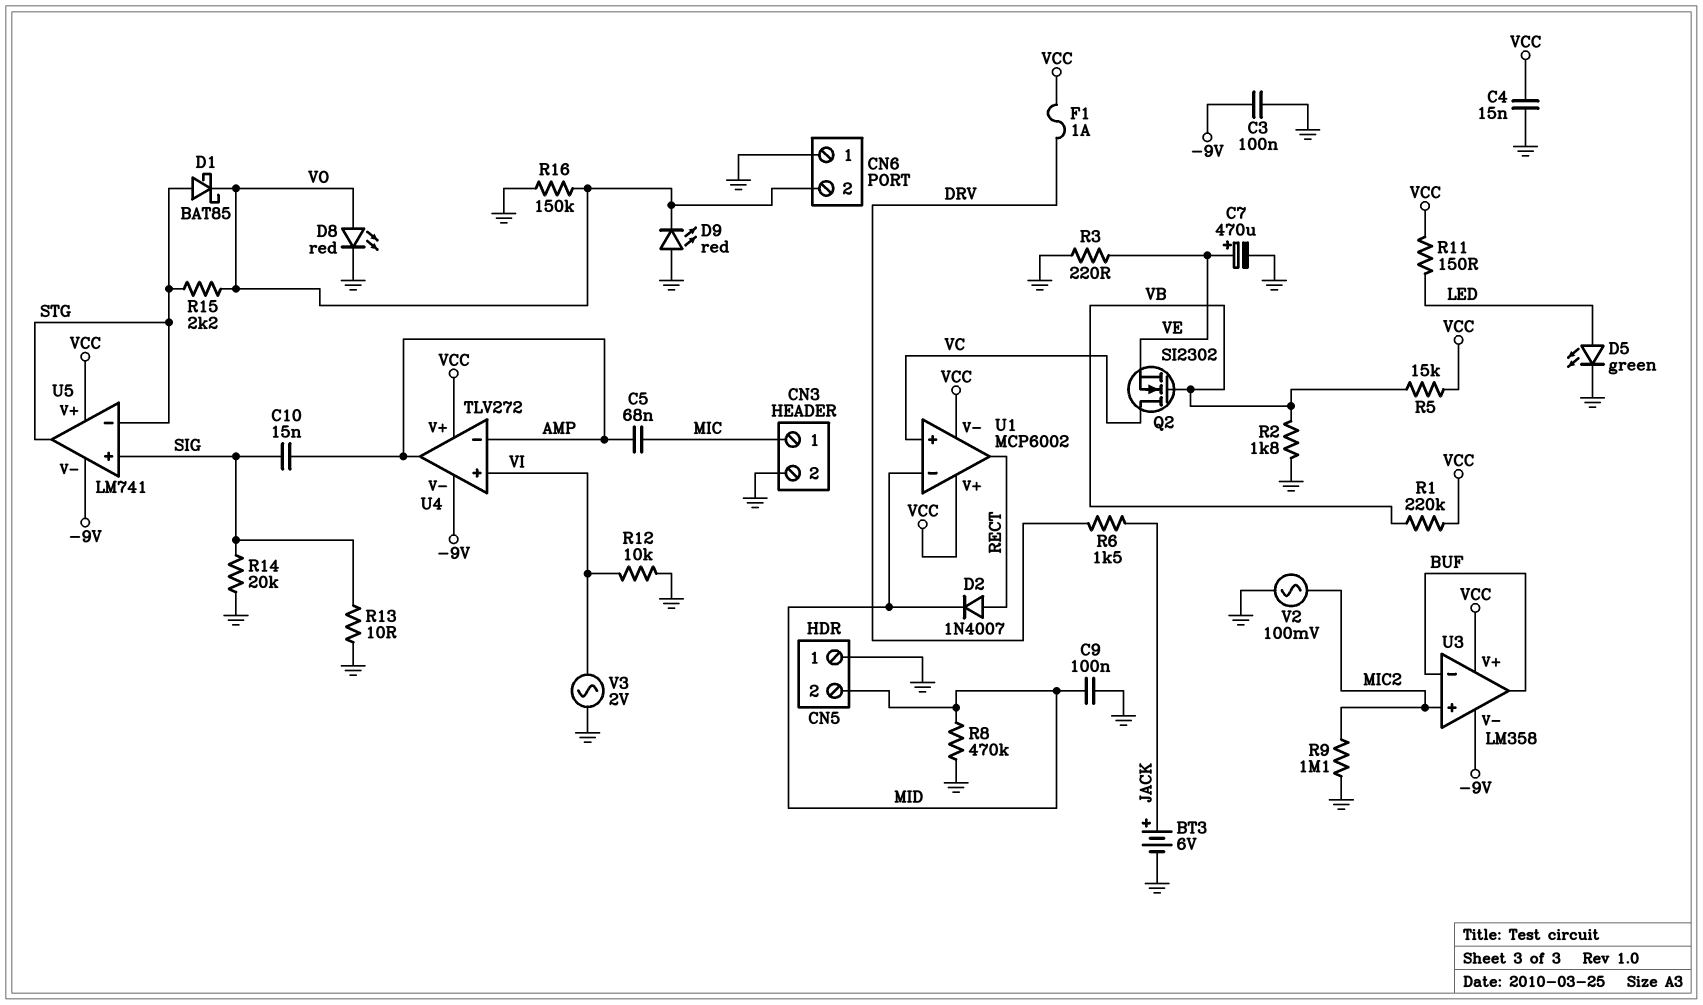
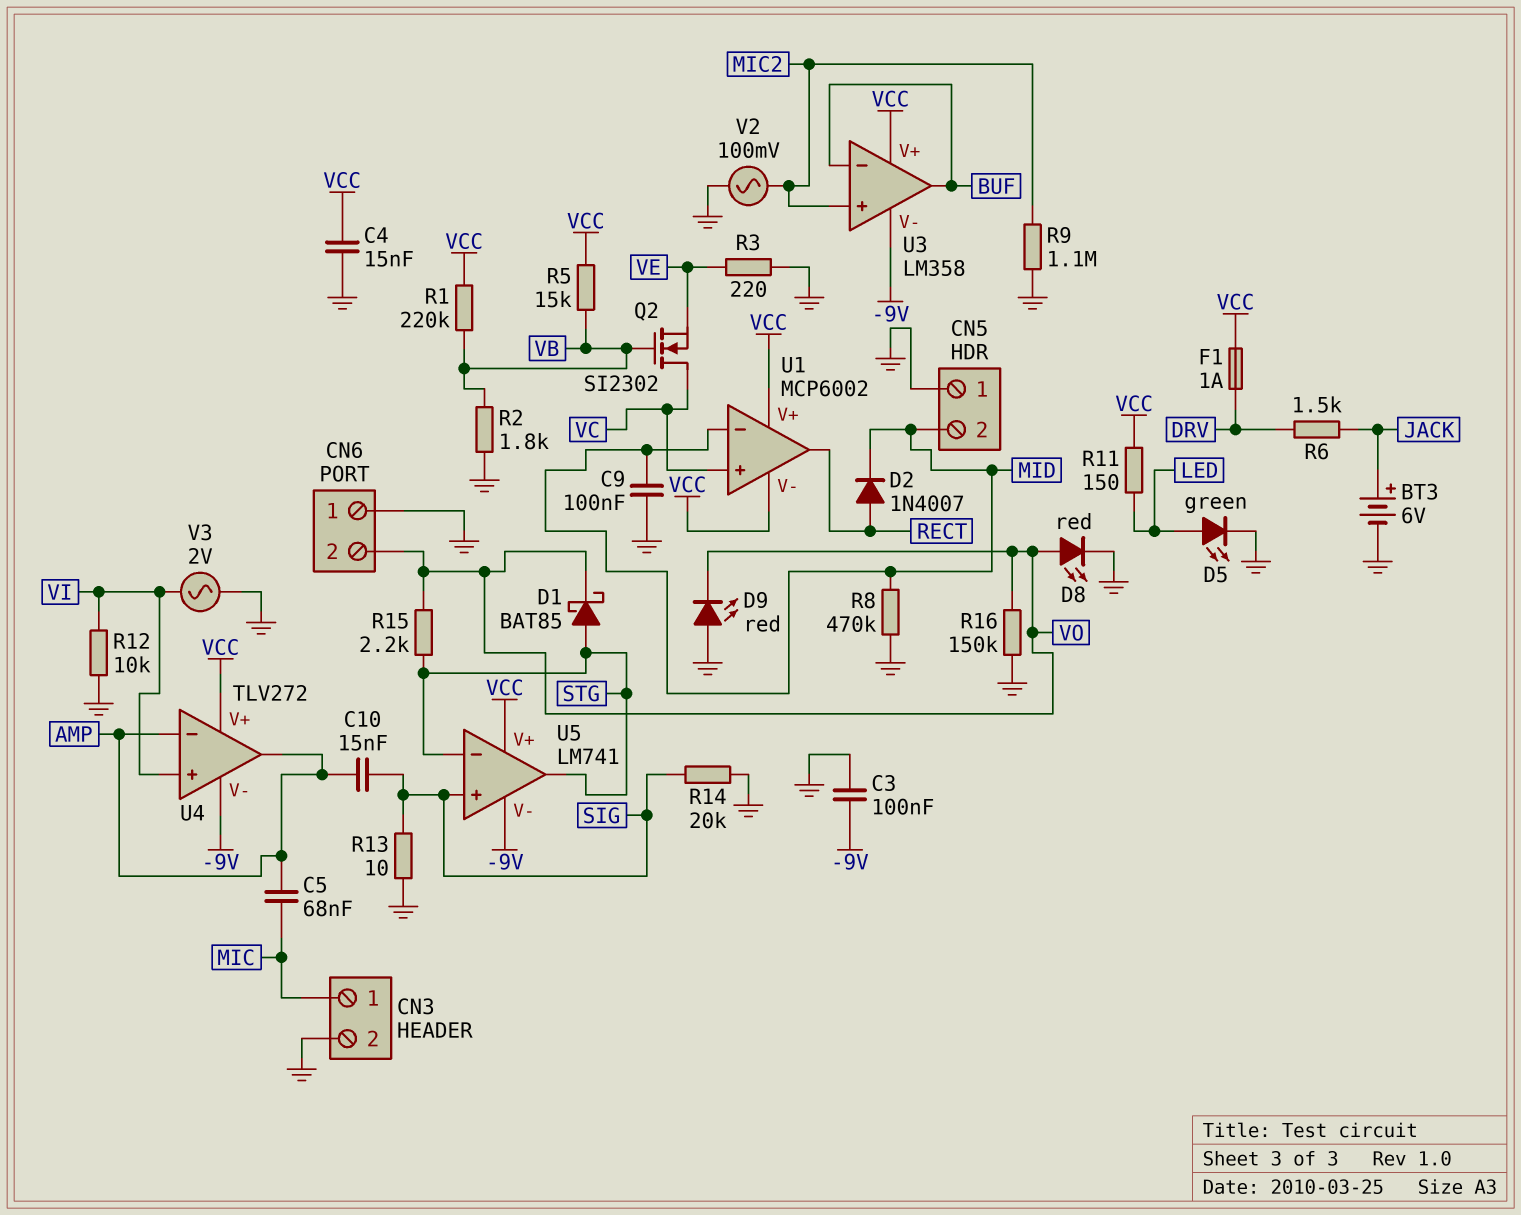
C7: 470uF (plus VE, minus GND) -> none

